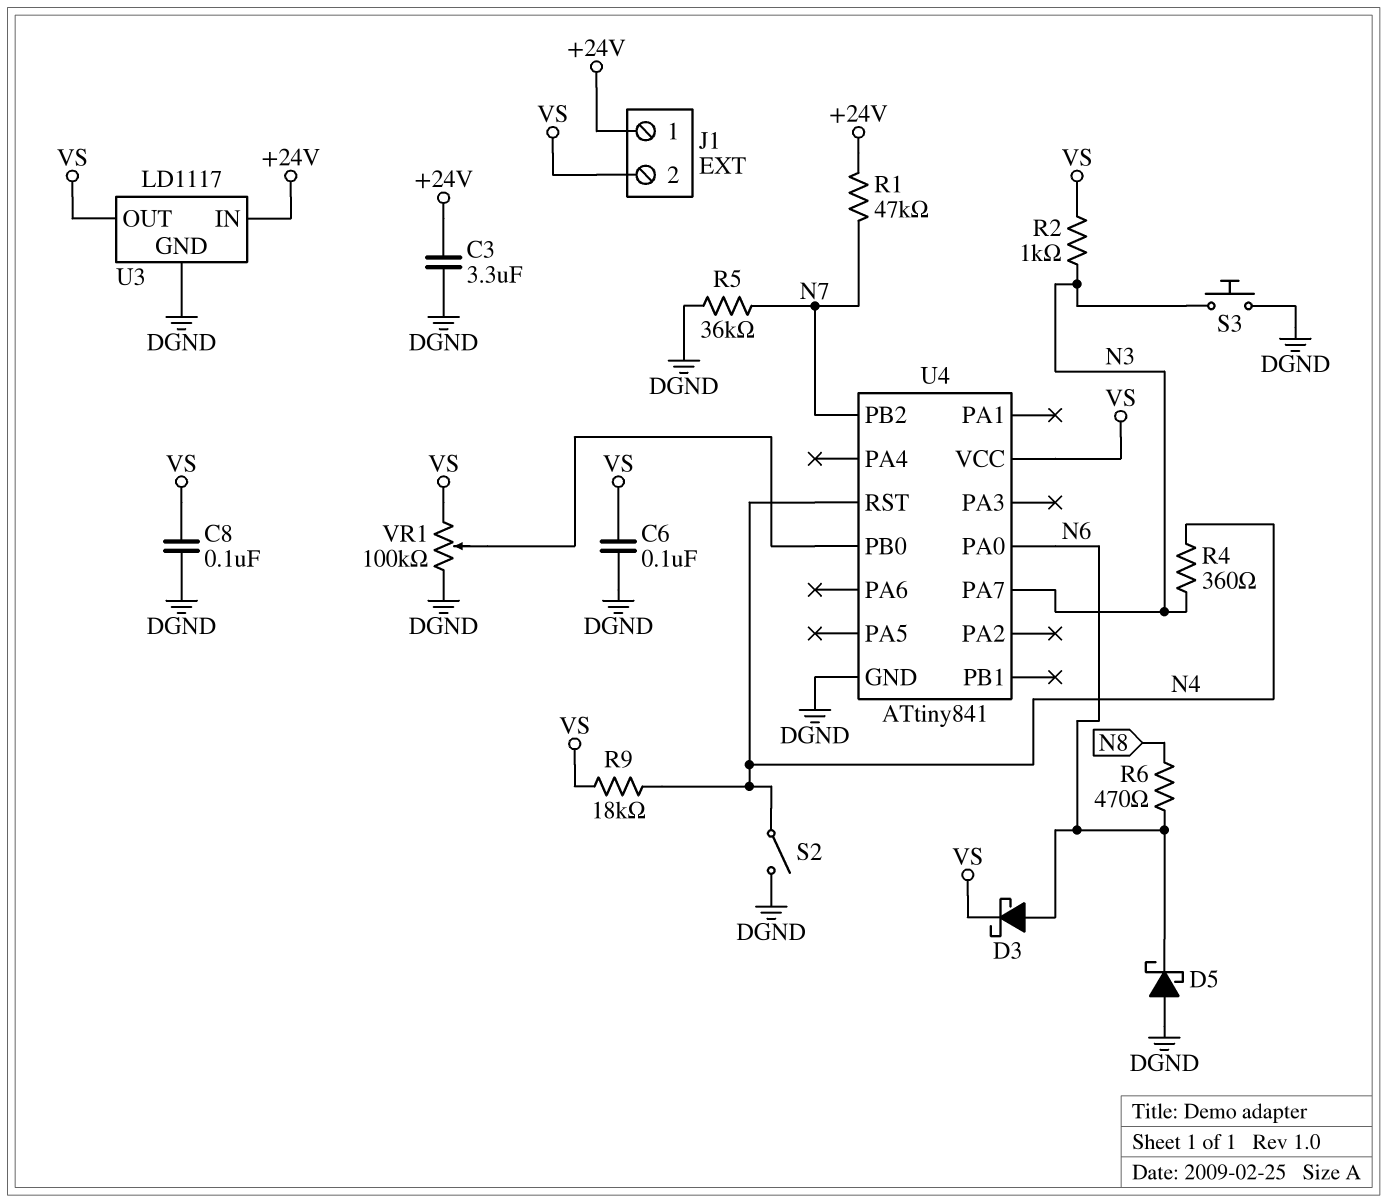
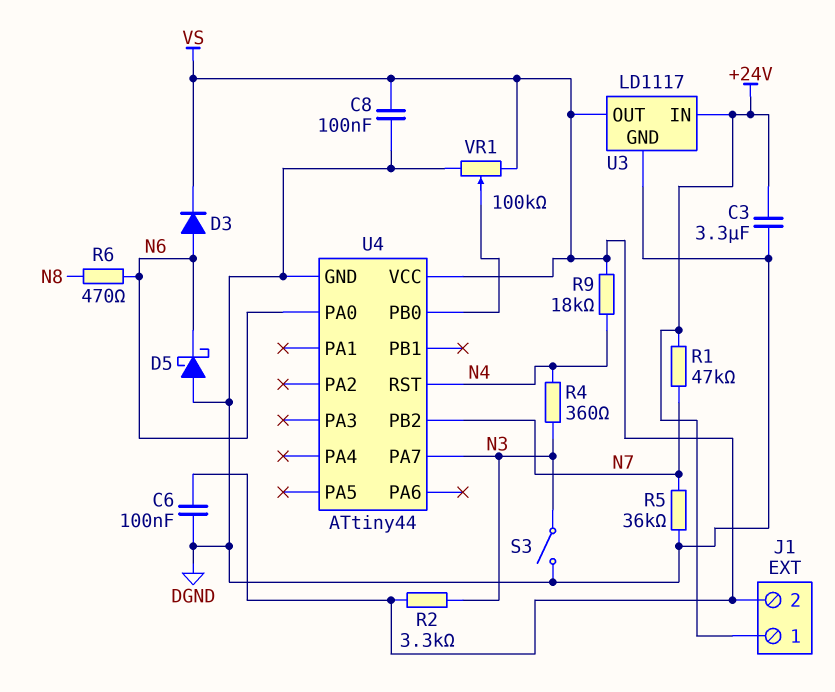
D3: schottky (A N6, K VS) -> diode (A N6, K VS)
R2: 1k (N3, VS) -> 3.3k (N3, VS)
S2: switch (DGND, N4) -> none
S3: button (DGND, N3) -> switch (DGND, N3)
U4: ATtiny841 -> ATtiny44

